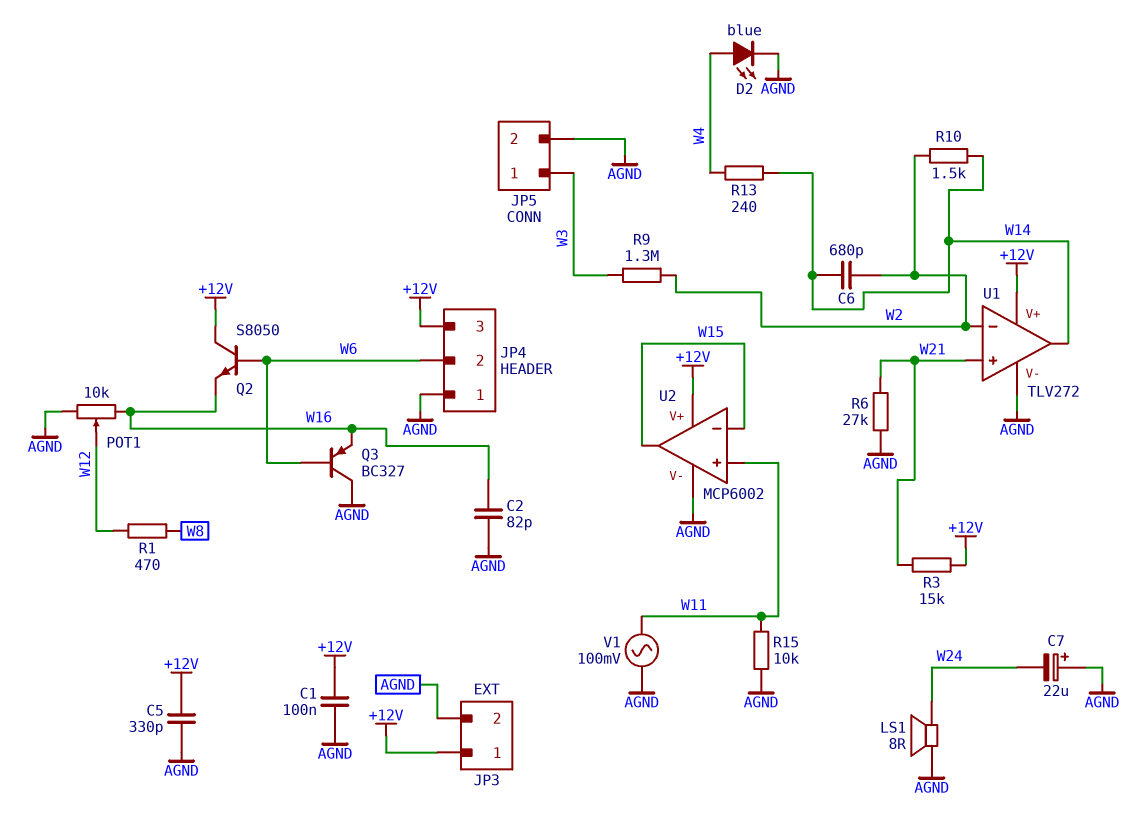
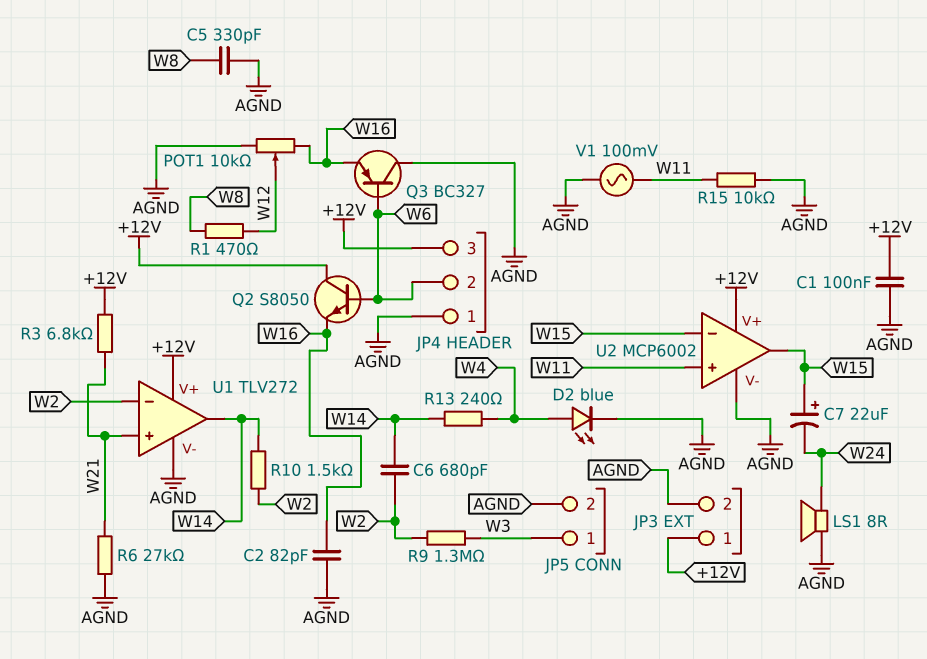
C5: 330pF (+12V, AGND) -> 330pF (AGND, W8)
C7: 22uF (plus AGND, minus W24) -> 22uF (plus W15, minus W24)
R3: 15k (+12V, W21) -> 6.8k (+12V, W21)

